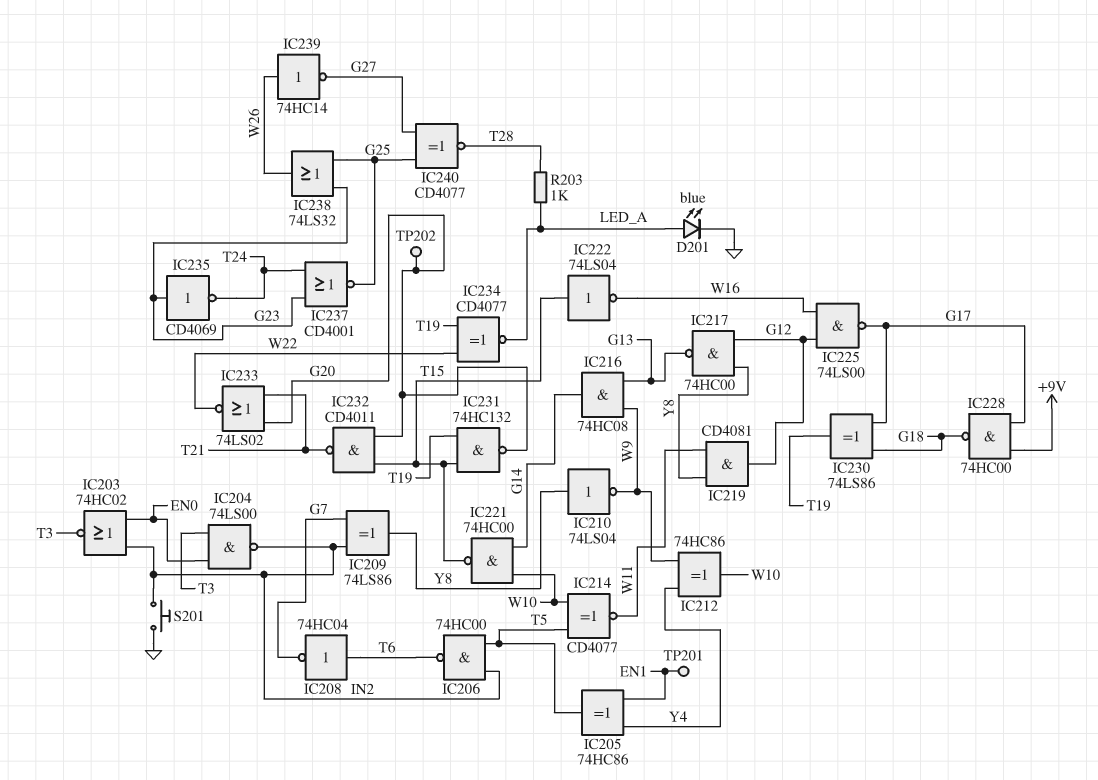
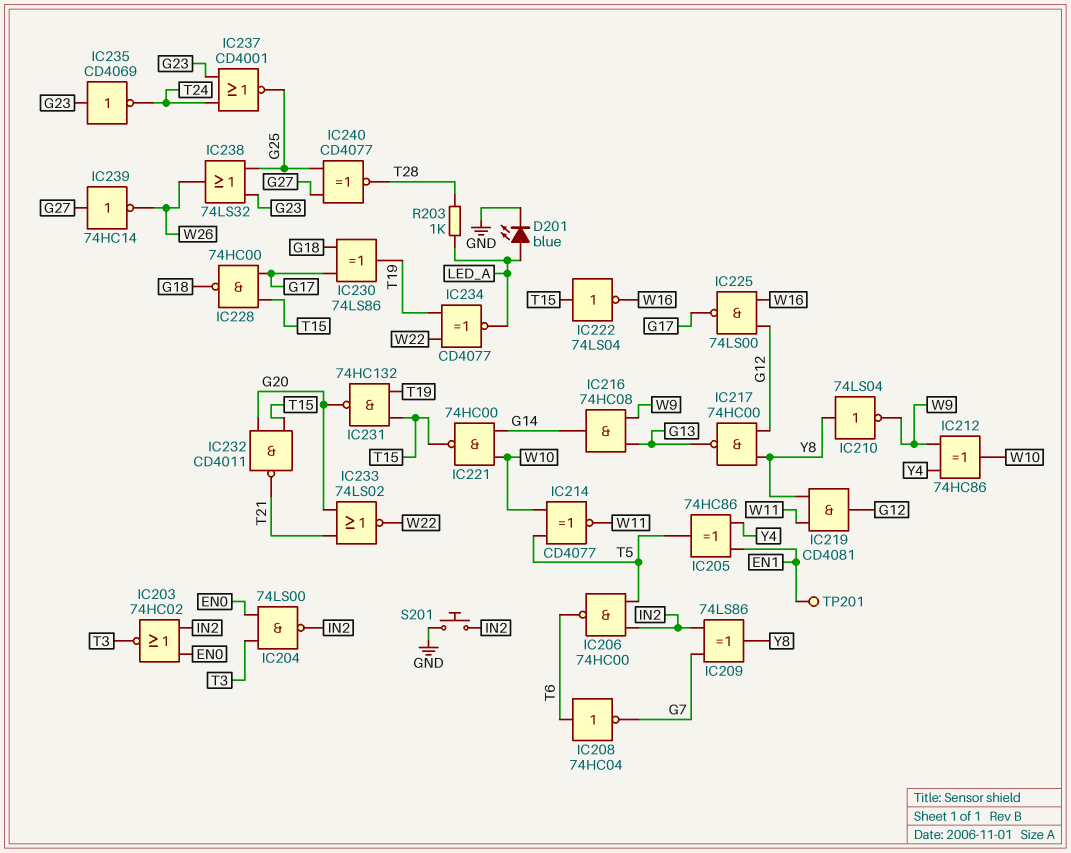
IC228: NAND 74HC00 (in +9V, in G17, out G18) -> NAND 74HC00 (in G17, in T15, out G18)
IC239: NOT 74HC14 (in W26, out G27) -> NOT 74HC14 (in G27, out W26)
TP202: test point (G20) -> none

